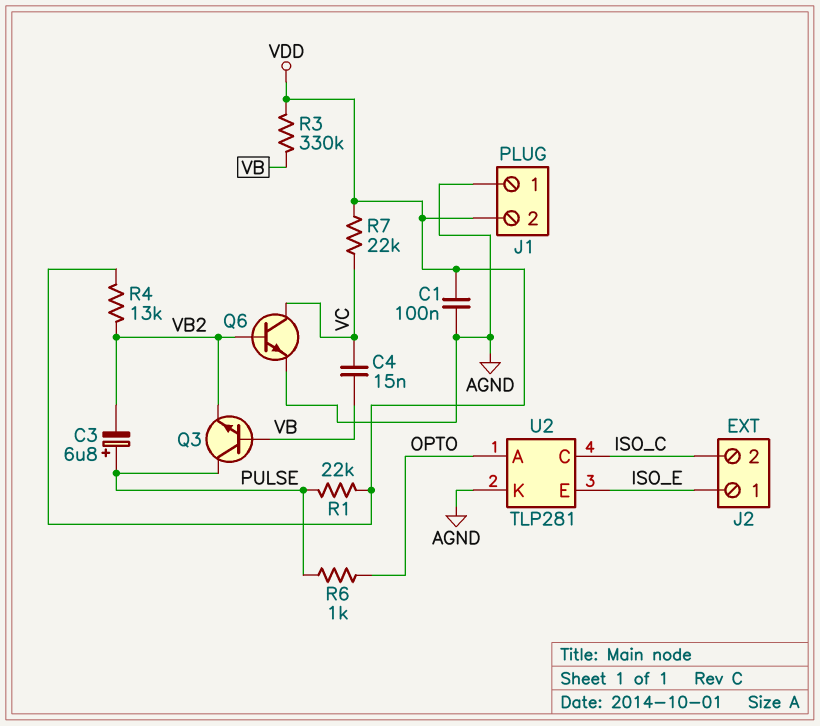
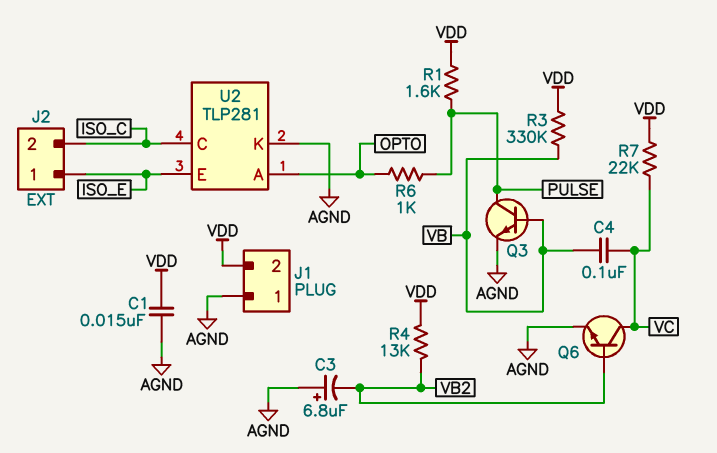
C1: 100nF (AGND, VDD) -> 15nF (AGND, VDD)
C3: 6.8uF (plus PULSE, minus VB2) -> 6.8uF (plus AGND, minus VB2)
C4: 15nF (VB, VC) -> 100nF (VB, VC)
Q3: NPN (B VB, C PULSE, E VB2) -> NPN (B VB, C PULSE, E AGND)
R1: 22k (PULSE, VDD) -> 1.6k (PULSE, VDD)

